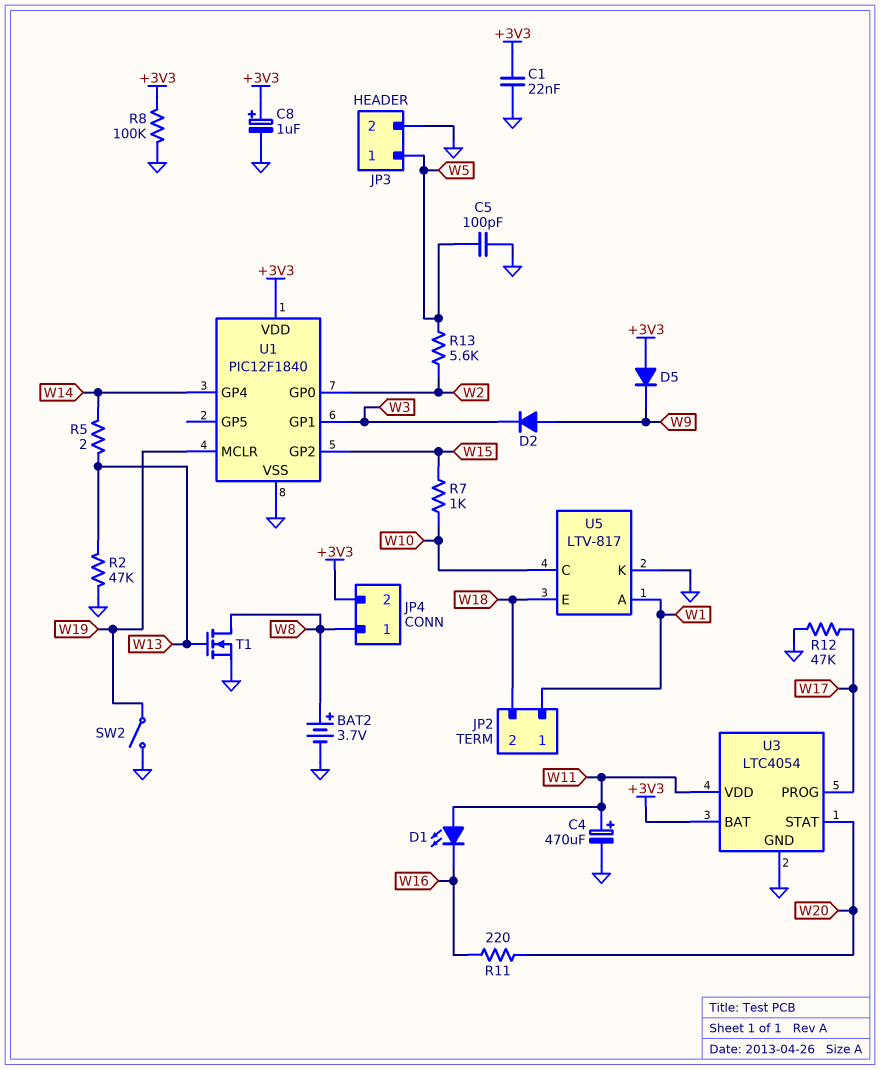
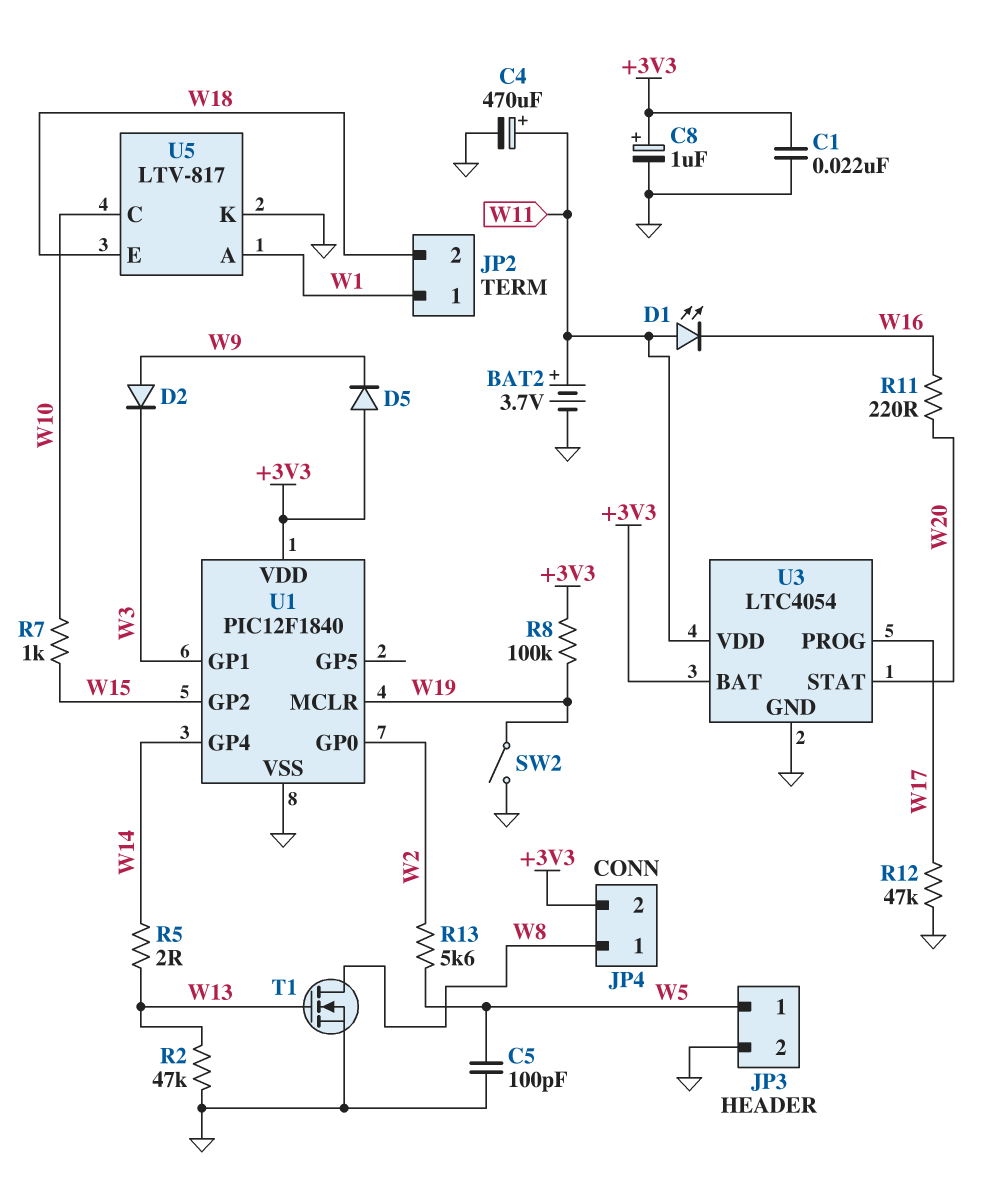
BAT2: 3.7V (plus W8, minus GND) -> 3.7V (plus W11, minus GND)
R8: 100k (+3V3, GND) -> 100k (+3V3, W19)

